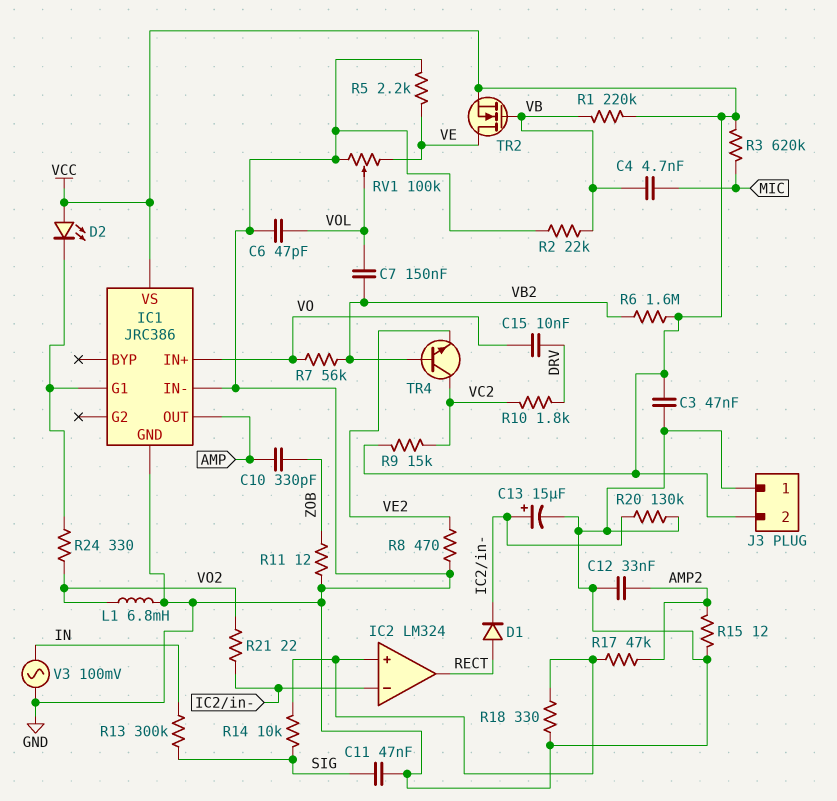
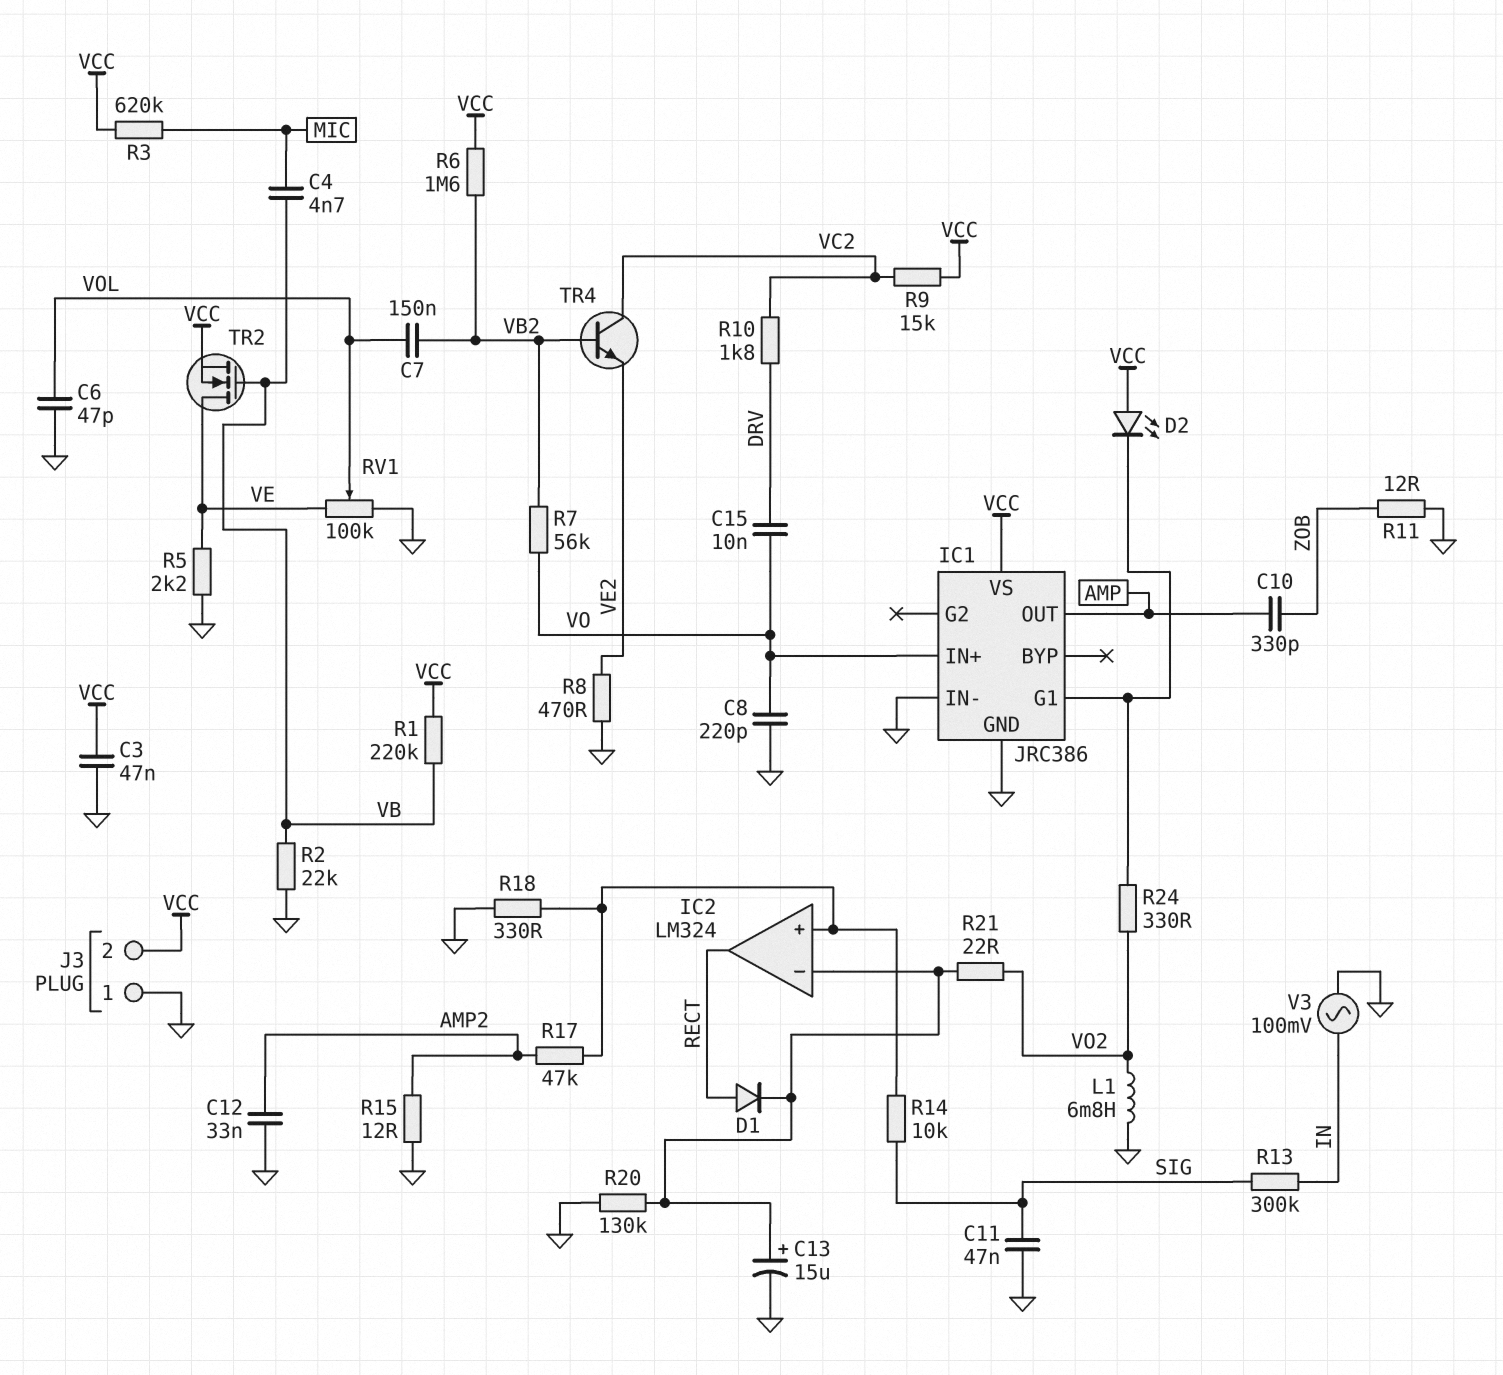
C8: none -> 220pF (GND, VO)

